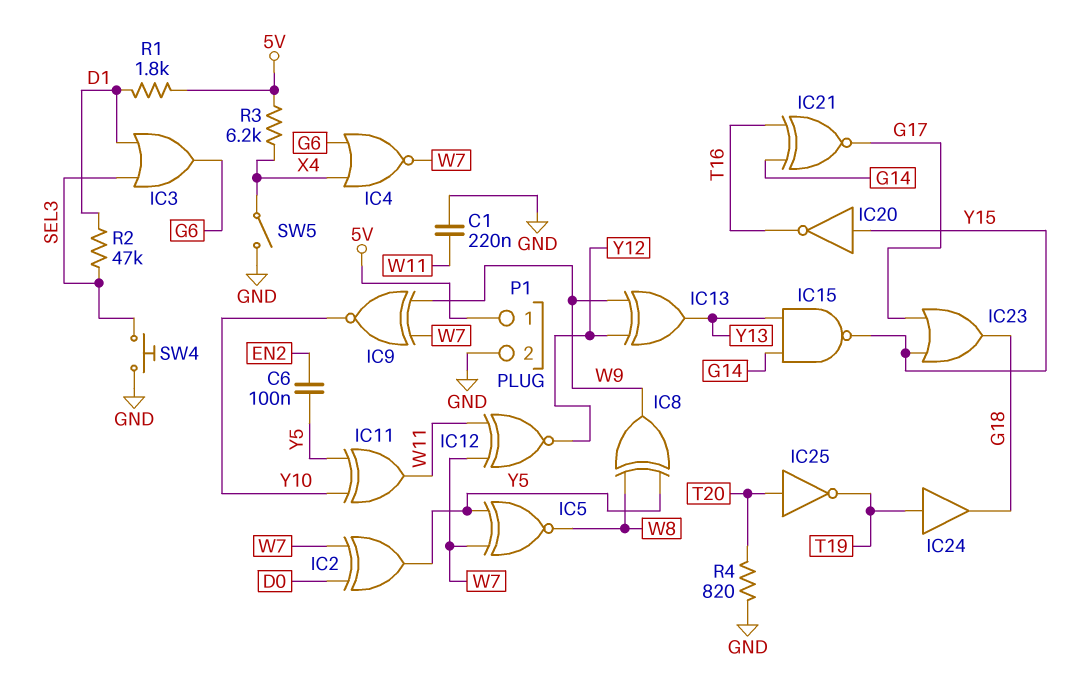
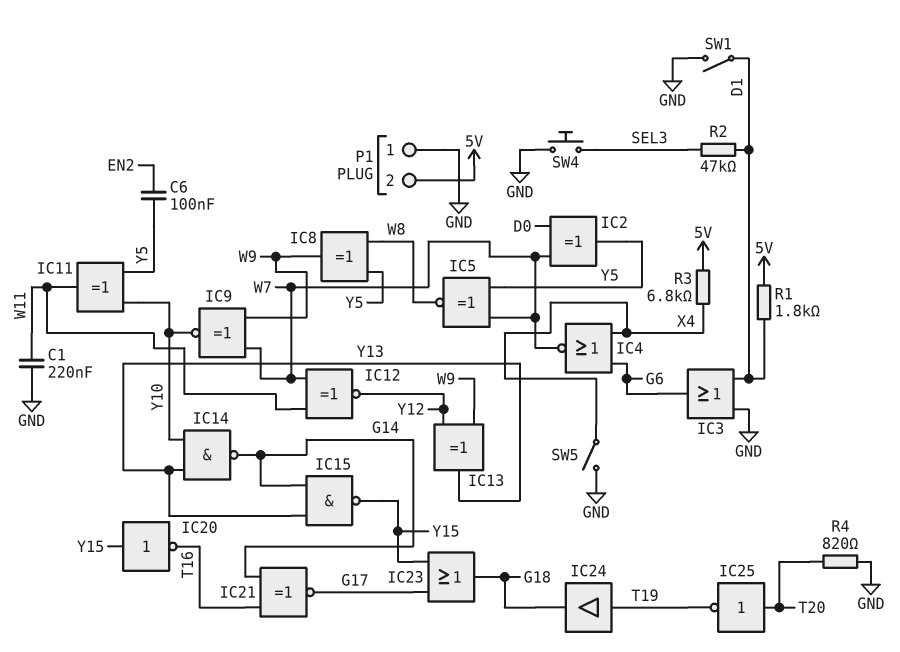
IC3: OR (in D1, in SEL3, out G6) -> OR (in D1, in GND, out G6)
IC14: none -> NAND (in Y10, in Y13, out G14)
P1 pin 1: 5V -> GND
P1 pin 2: GND -> 5V
R3: 6.2k (5V, X4) -> 6.8k (5V, X4)
SW1: none -> switch (D1, GND)

